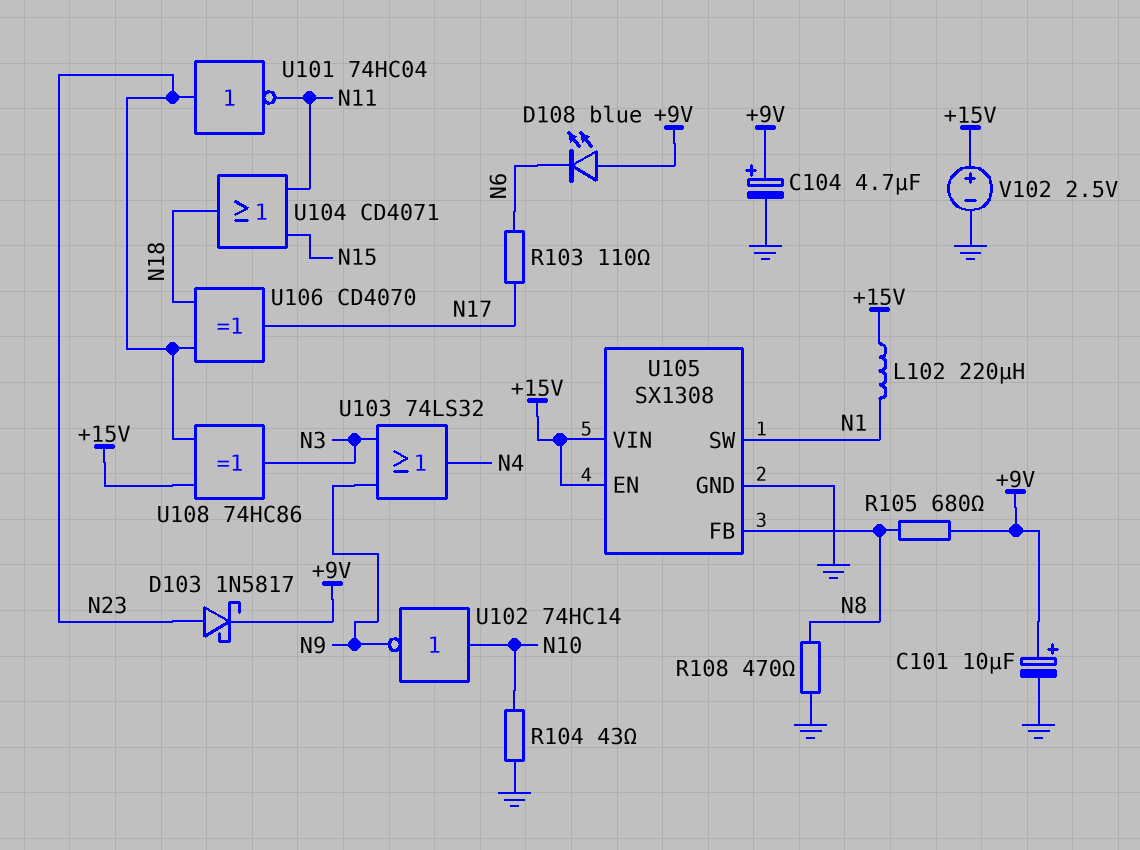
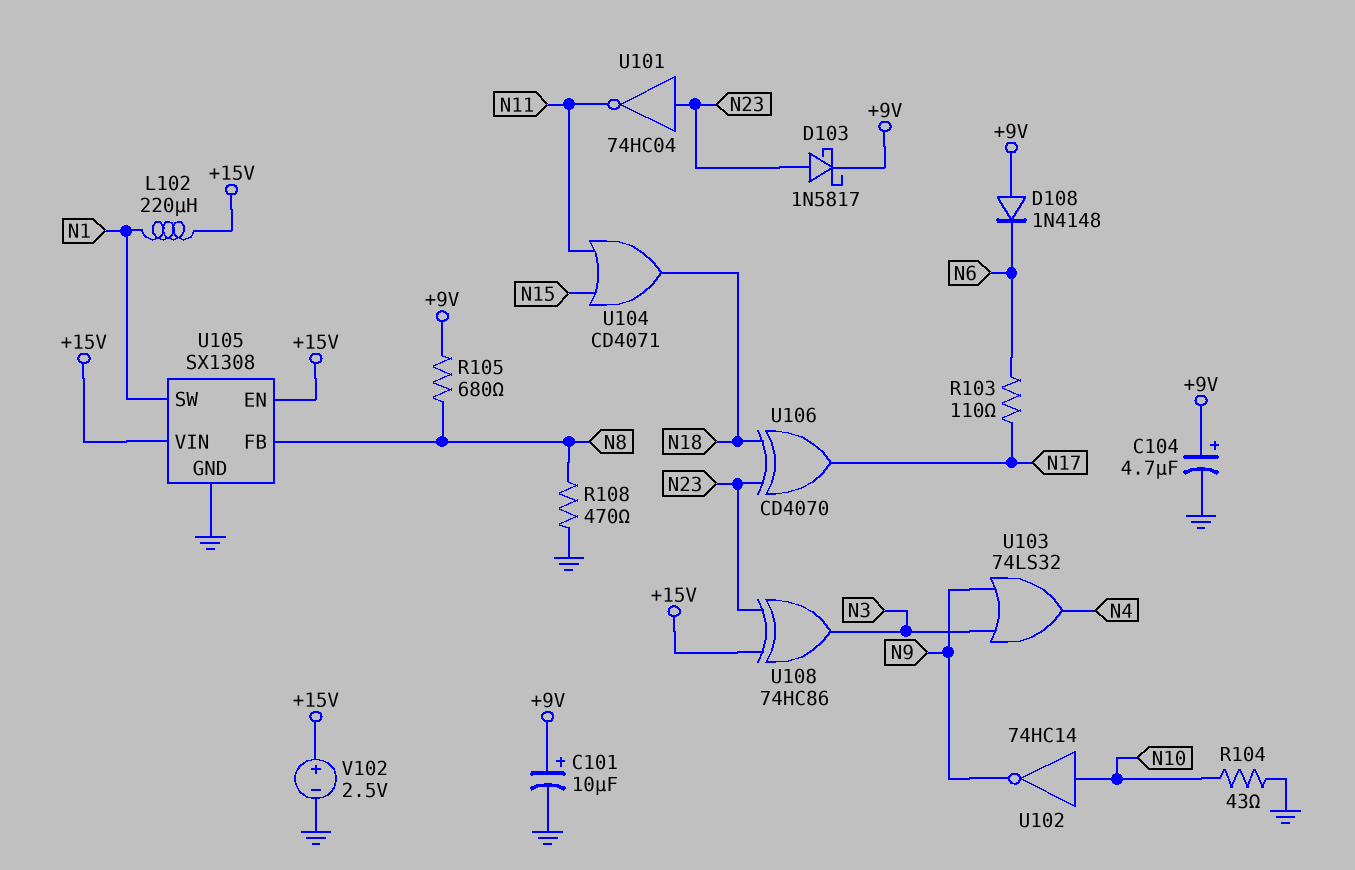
D108: LED blue (A +9V, K N6) -> diode 1N4148 (A +9V, K N6)

